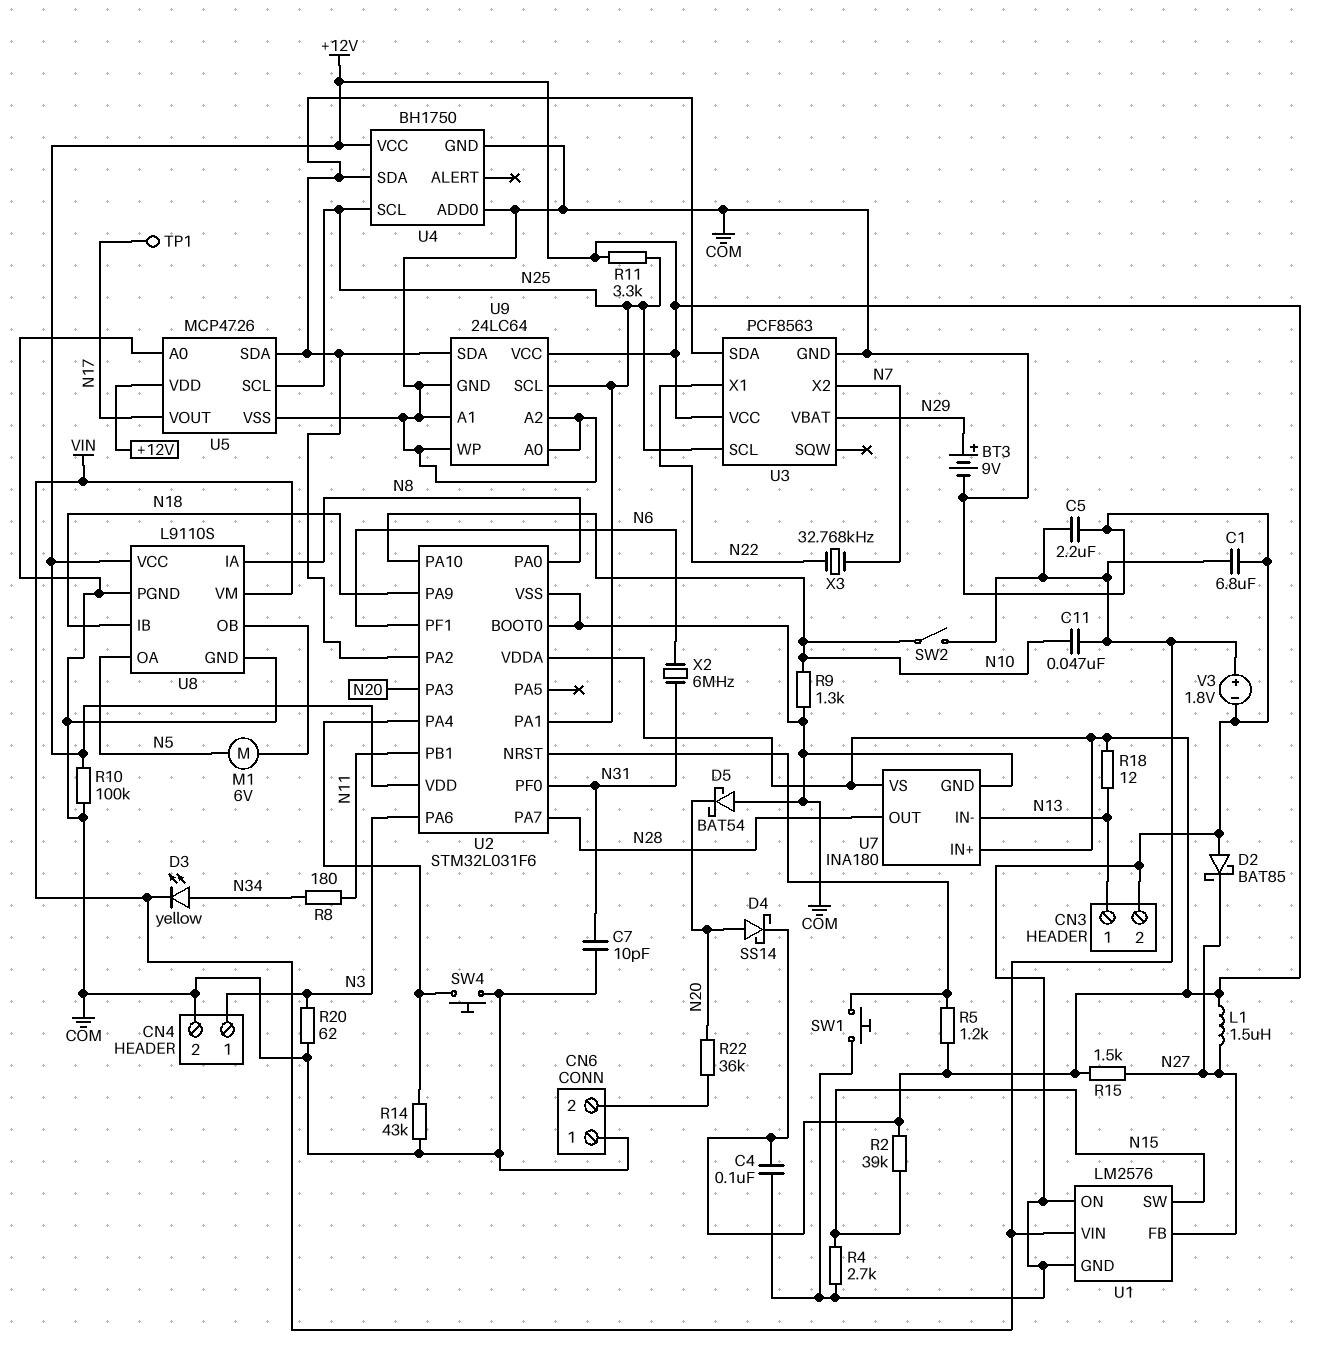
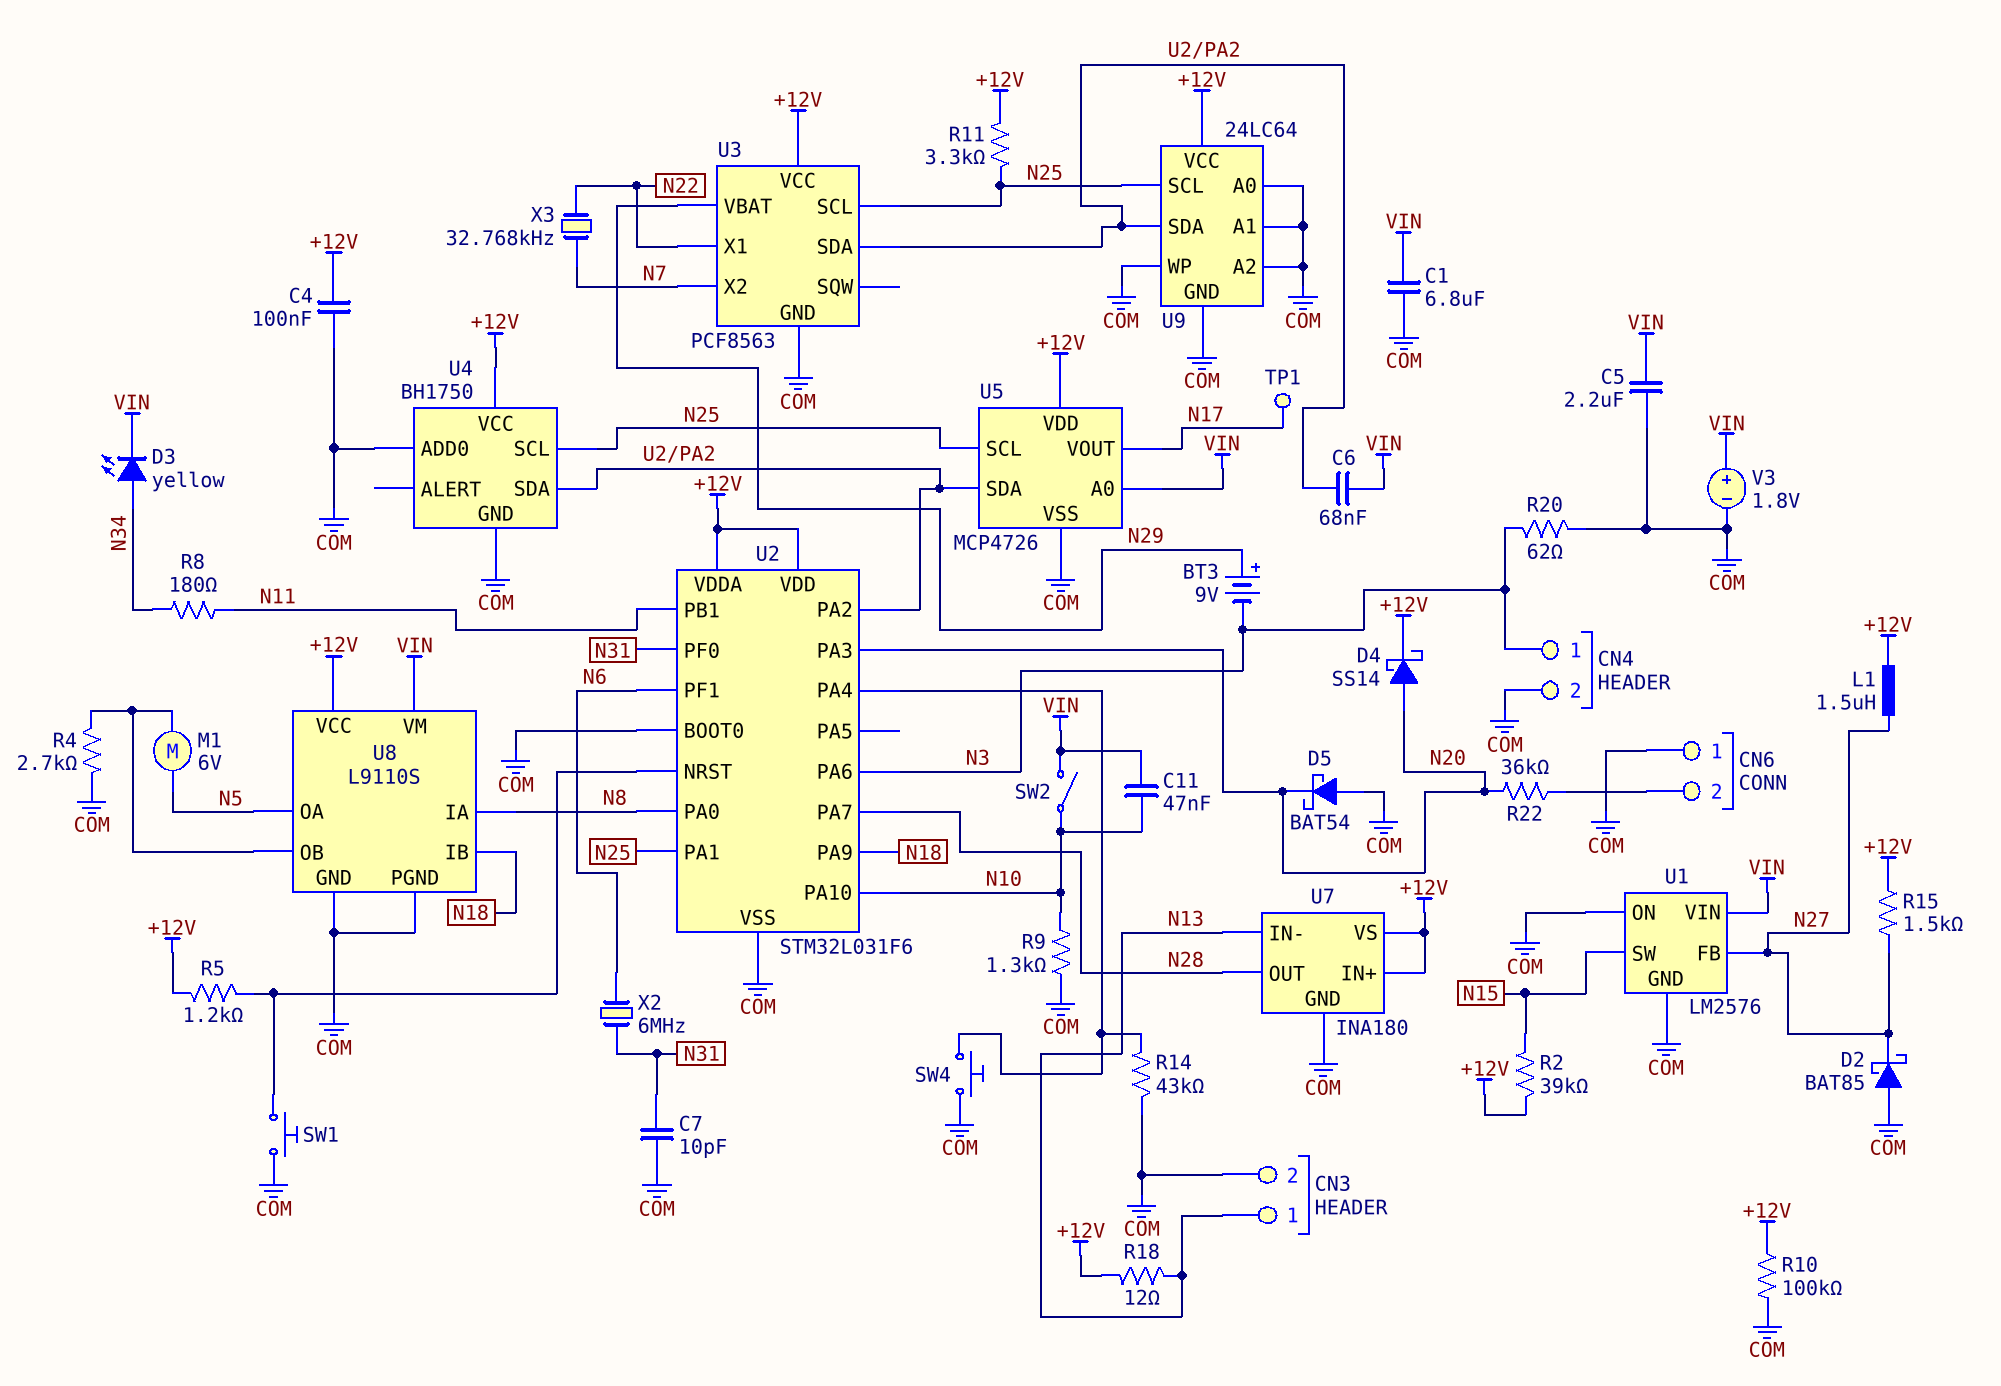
BT3: 9V (plus N29, minus COM) -> 9V (plus N29, minus N3)
C6: none -> 68nF (U2/PA2, VIN)
R4: 2.7k (COM, N15) -> 2.7k (COM, U8/OB)
U5 pin A0: COM -> VIN

